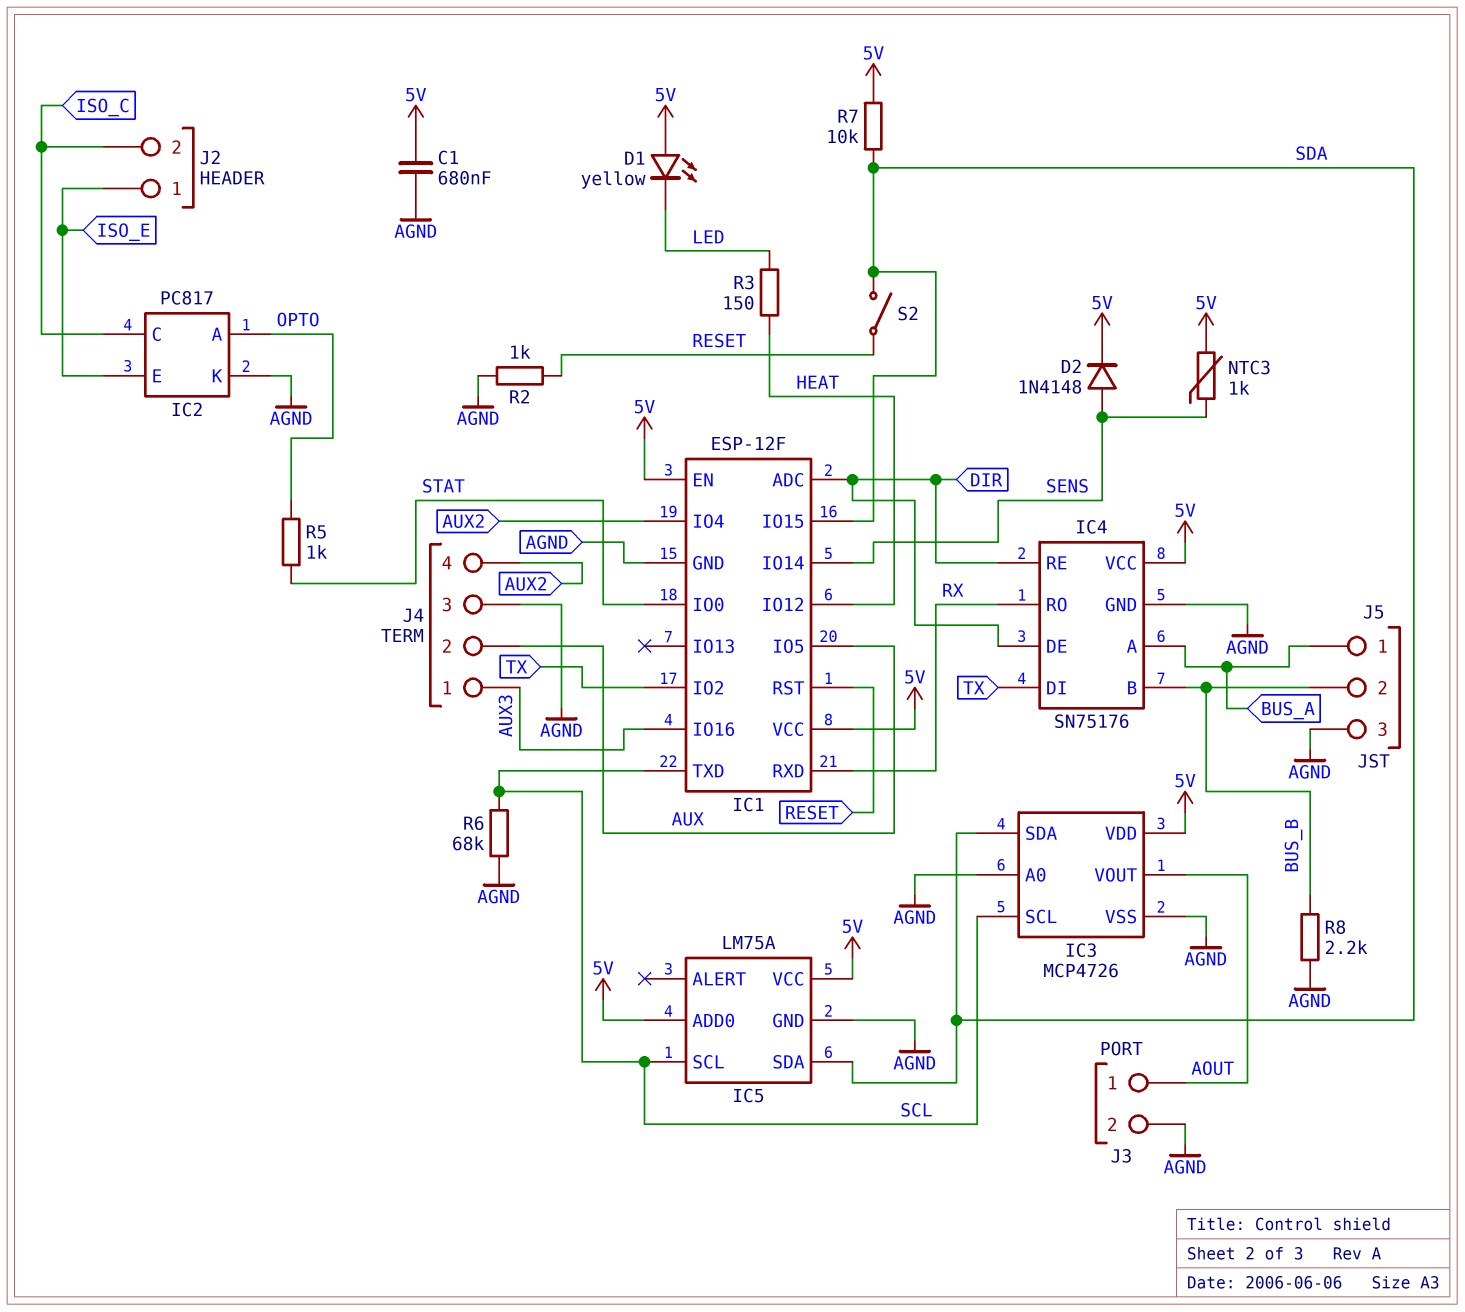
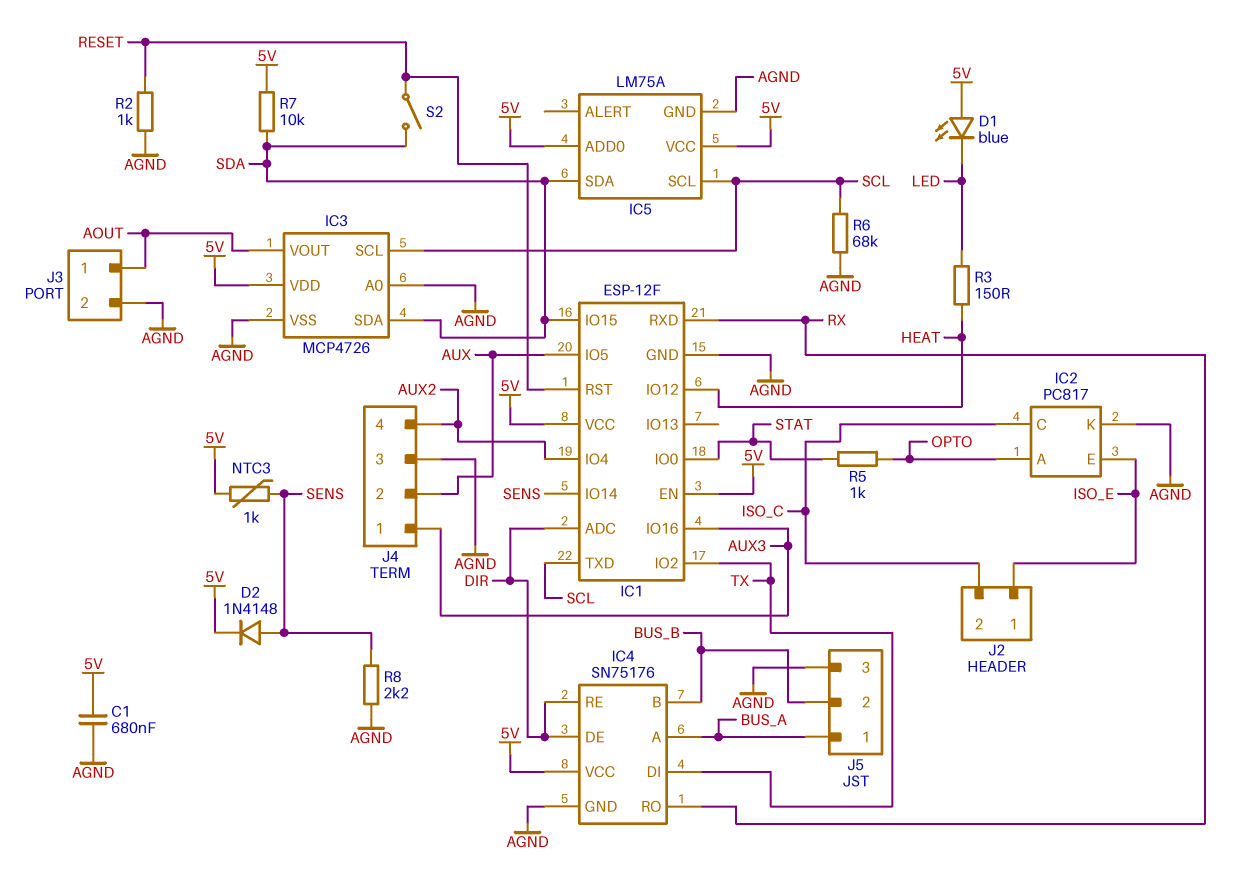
D1: LED yellow (A 5V, K LED) -> LED blue (A 5V, K LED)
R8: 2.2k (AGND, BUS_B) -> 2.2k (AGND, SENS)

